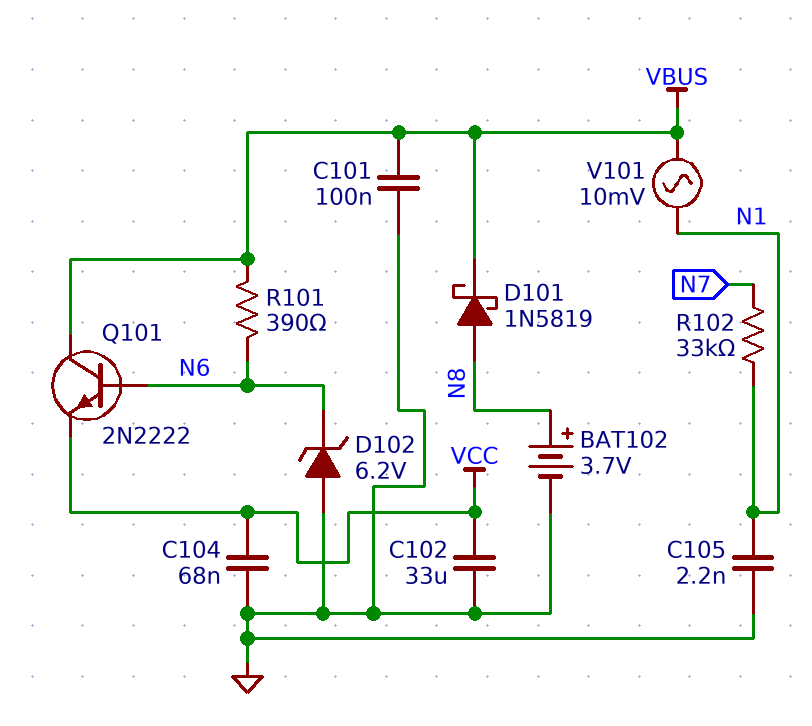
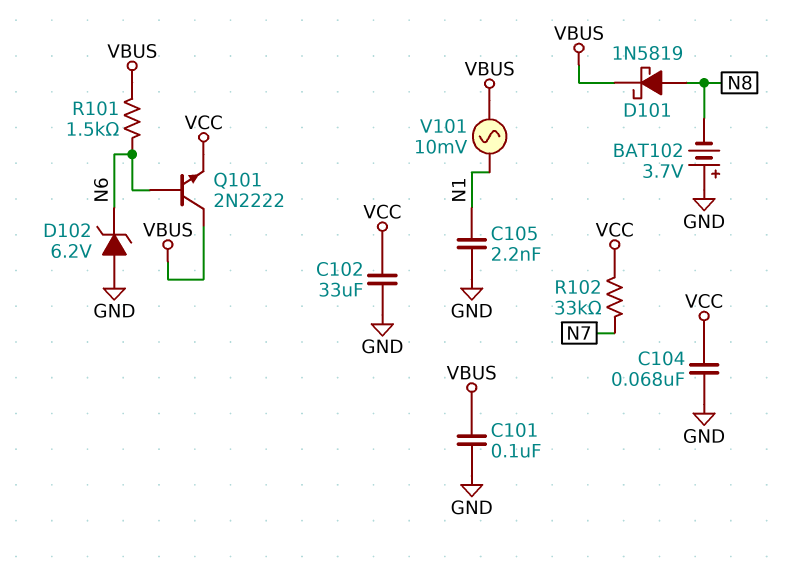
BAT102: 3.7V (plus N8, minus GND) -> 3.7V (plus GND, minus N8)
R101: 390 (N6, VBUS) -> 1.5k (N6, VBUS)
R102: 33k (N1, N7) -> 33k (N7, VCC)

